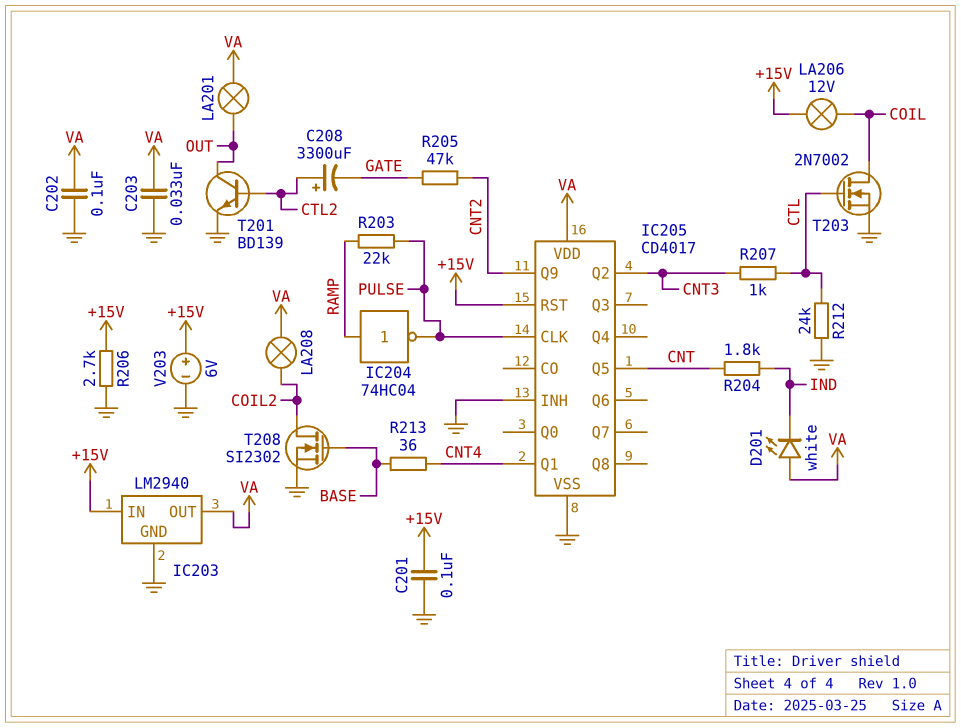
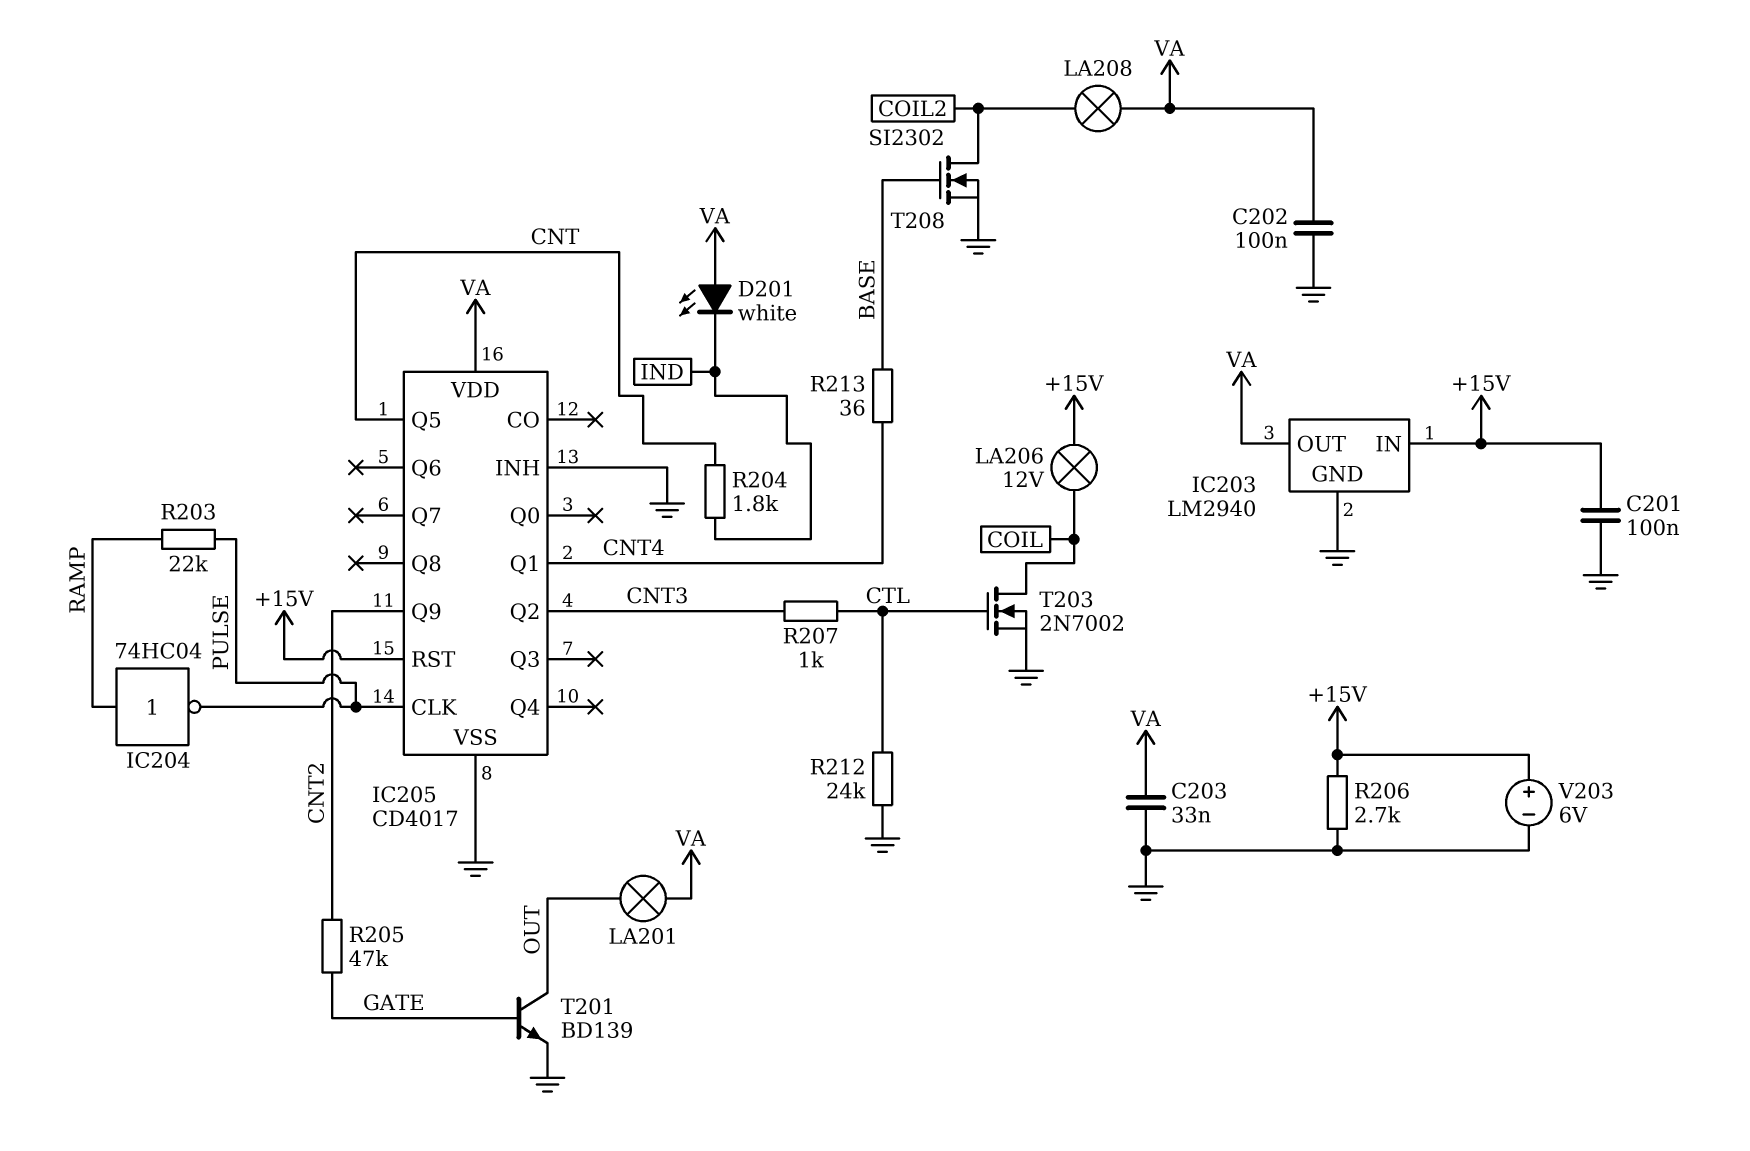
C208: 3300uF (plus CTL2, minus GATE) -> none
T201: NPN BD139 (B CTL2, C OUT, E GND) -> NPN BD139 (B GATE, C OUT, E GND)

